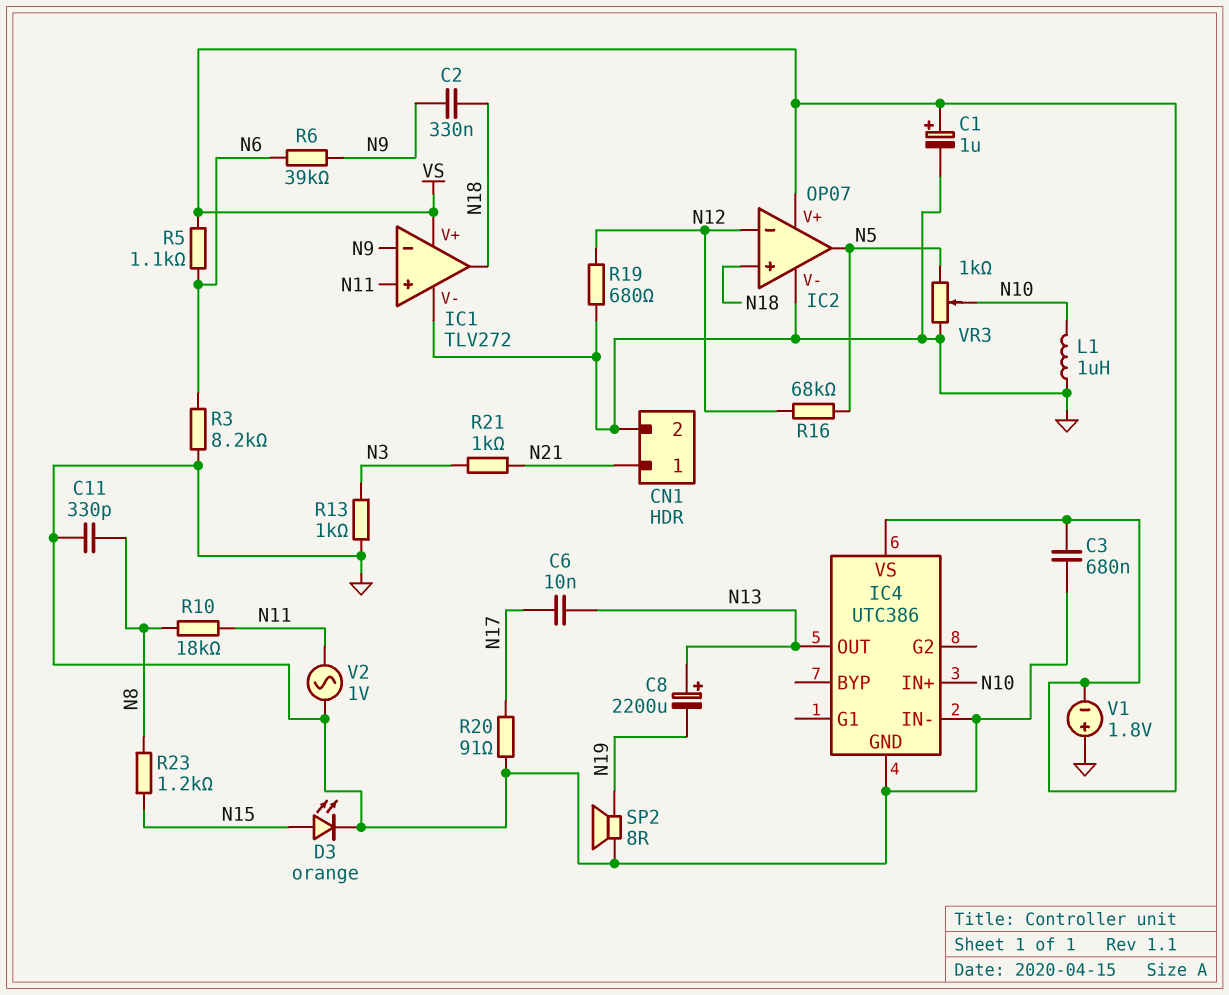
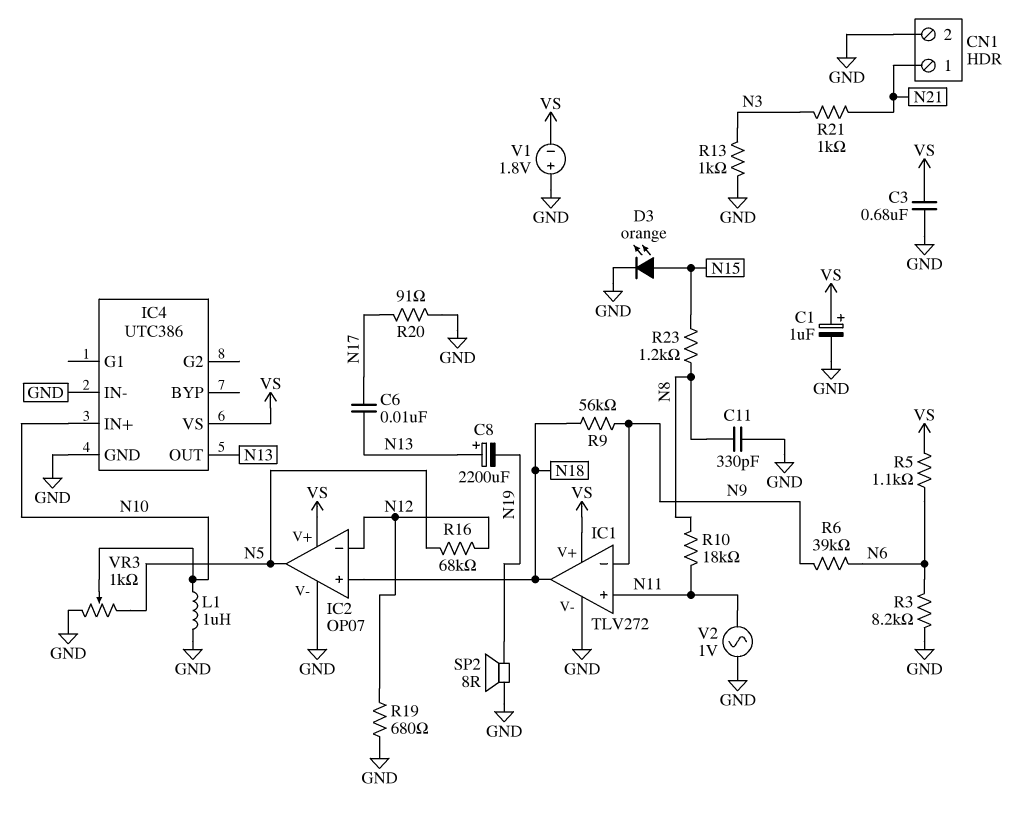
C2: 330nF (N9, N18) -> none
R9: none -> 56k (N9, N18)

